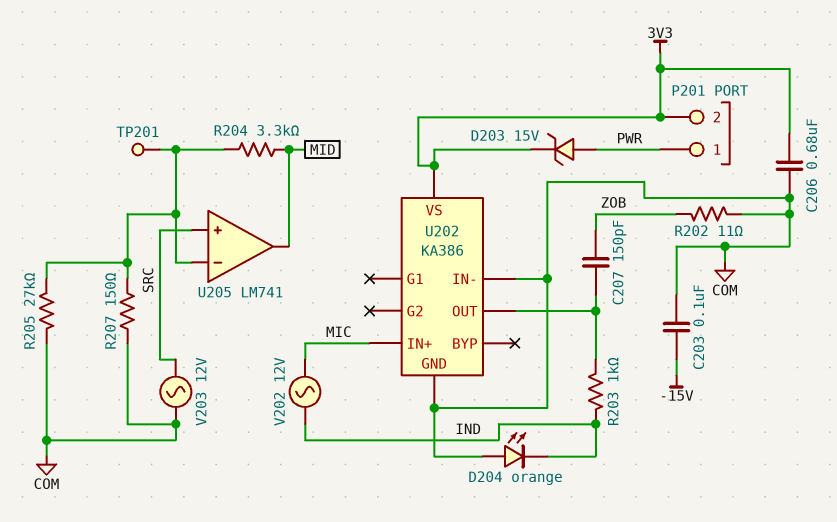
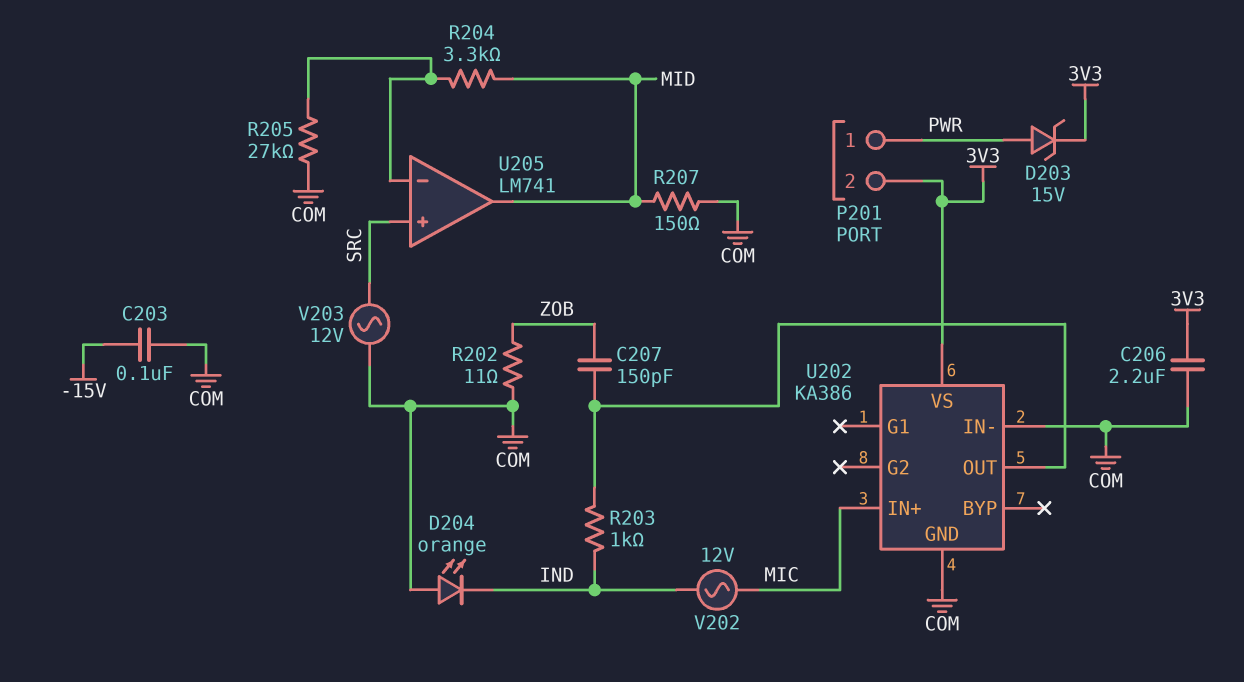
C206: 680nF (3V3, COM) -> 2.2uF (3V3, COM)
R207: 150 (COM, U205/in-) -> 150 (COM, MID)
TP201: test point (U205/in-) -> none

